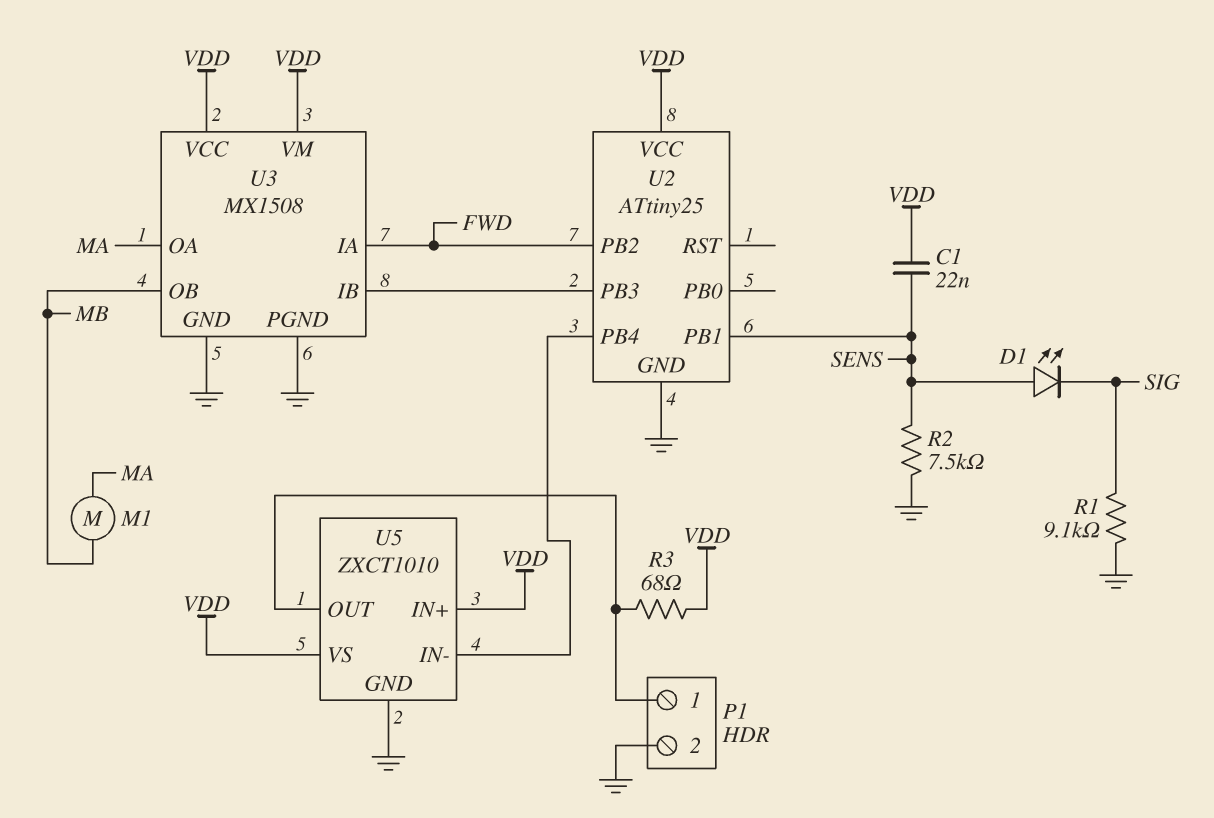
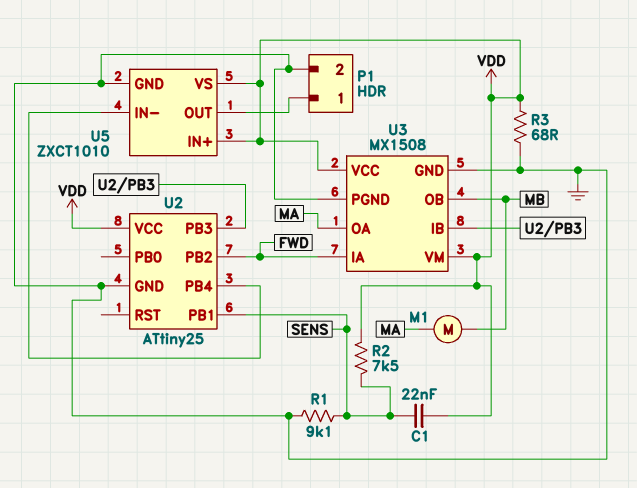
D1: LED (A SENS, K SIG) -> none
R1: 9.1k (GND, SIG) -> 9.1k (GND, SENS)
R2: 7.5k (GND, SENS) -> 7.5k (SENS, VDD)
R3: 68 (P1/1, VDD) -> 68 (GND, VDD)

